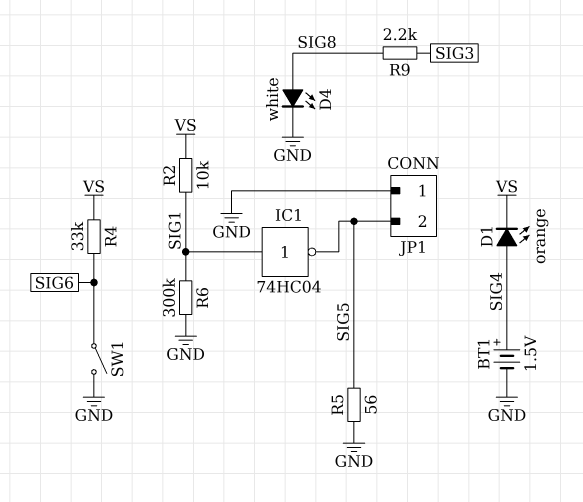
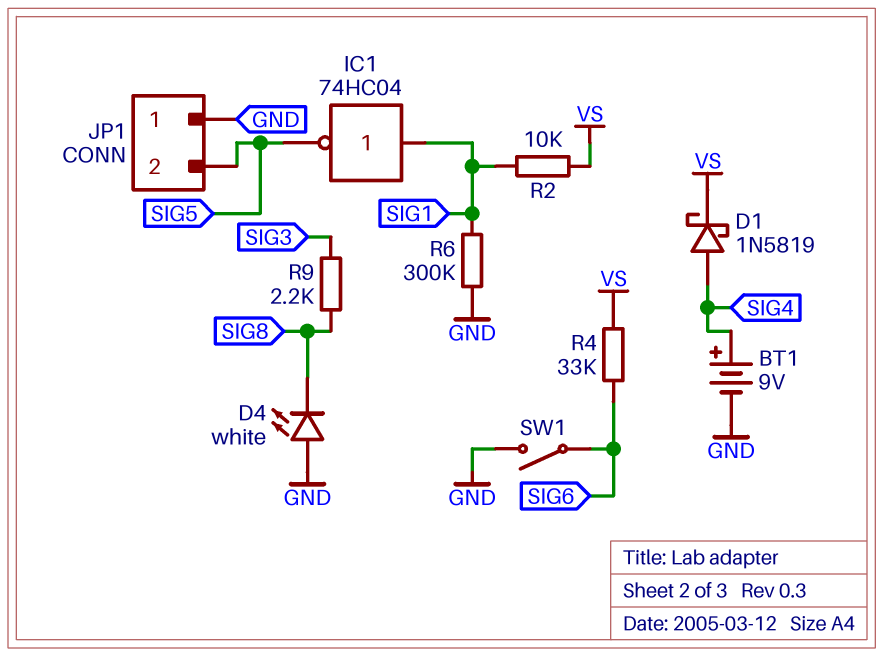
BT1: 1.5V (plus SIG4, minus GND) -> 9V (plus SIG4, minus GND)
D1: LED orange (A SIG4, K VS) -> schottky 1N5819 (A SIG4, K VS)
D4: LED white (A SIG8, K GND) -> LED white (A GND, K SIG8)
R5: 56 (GND, SIG5) -> none

